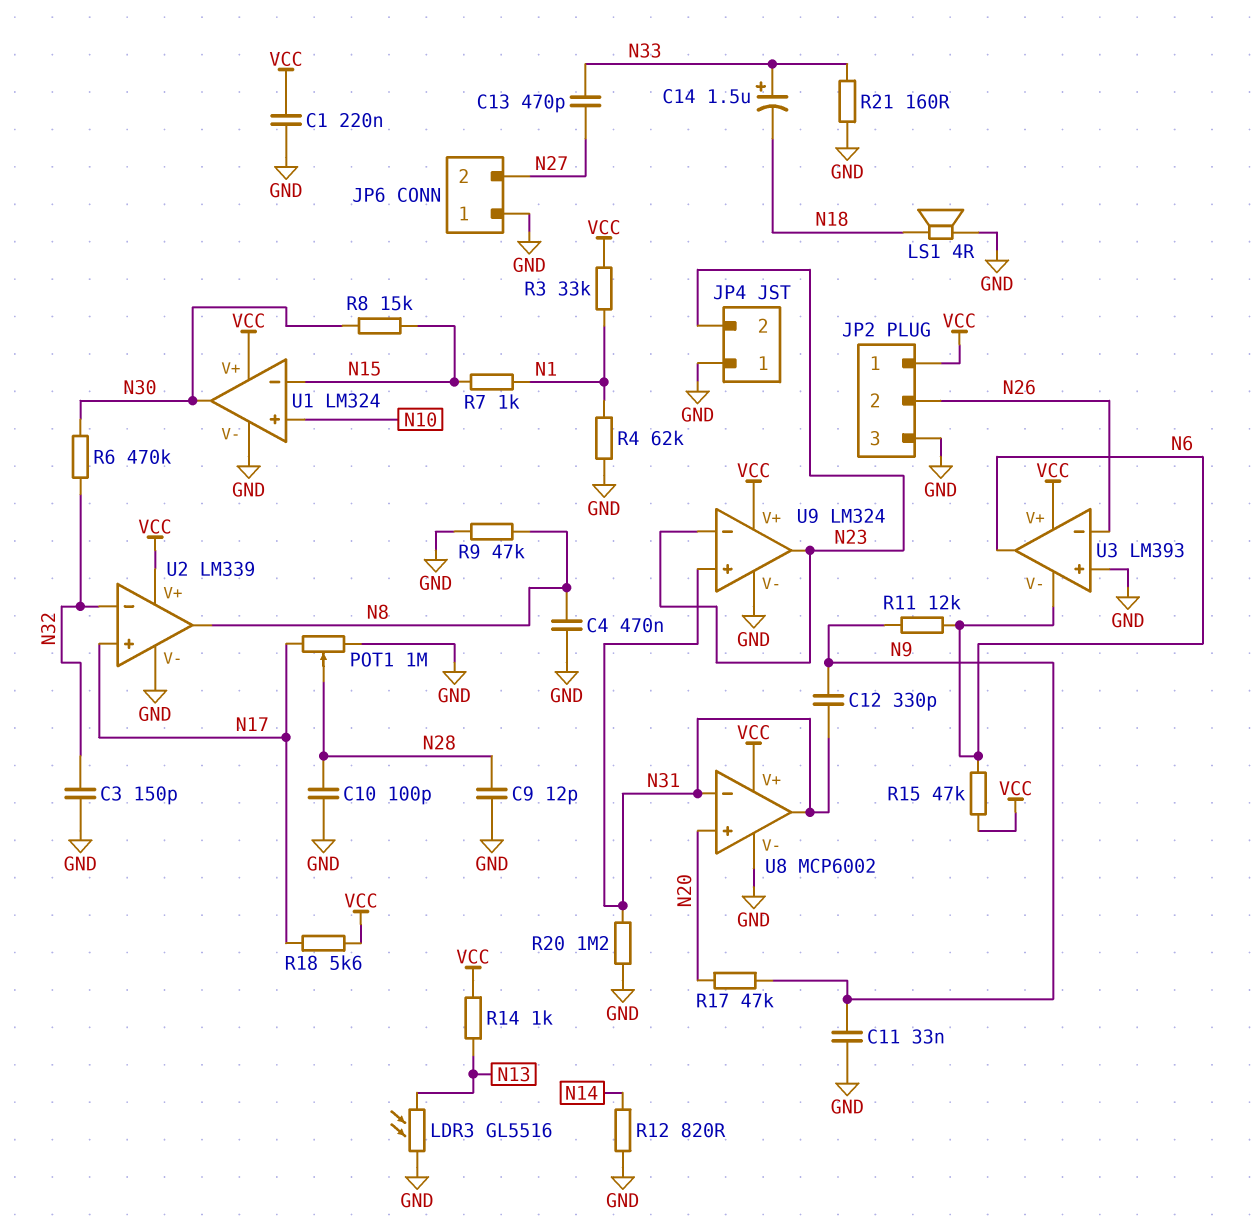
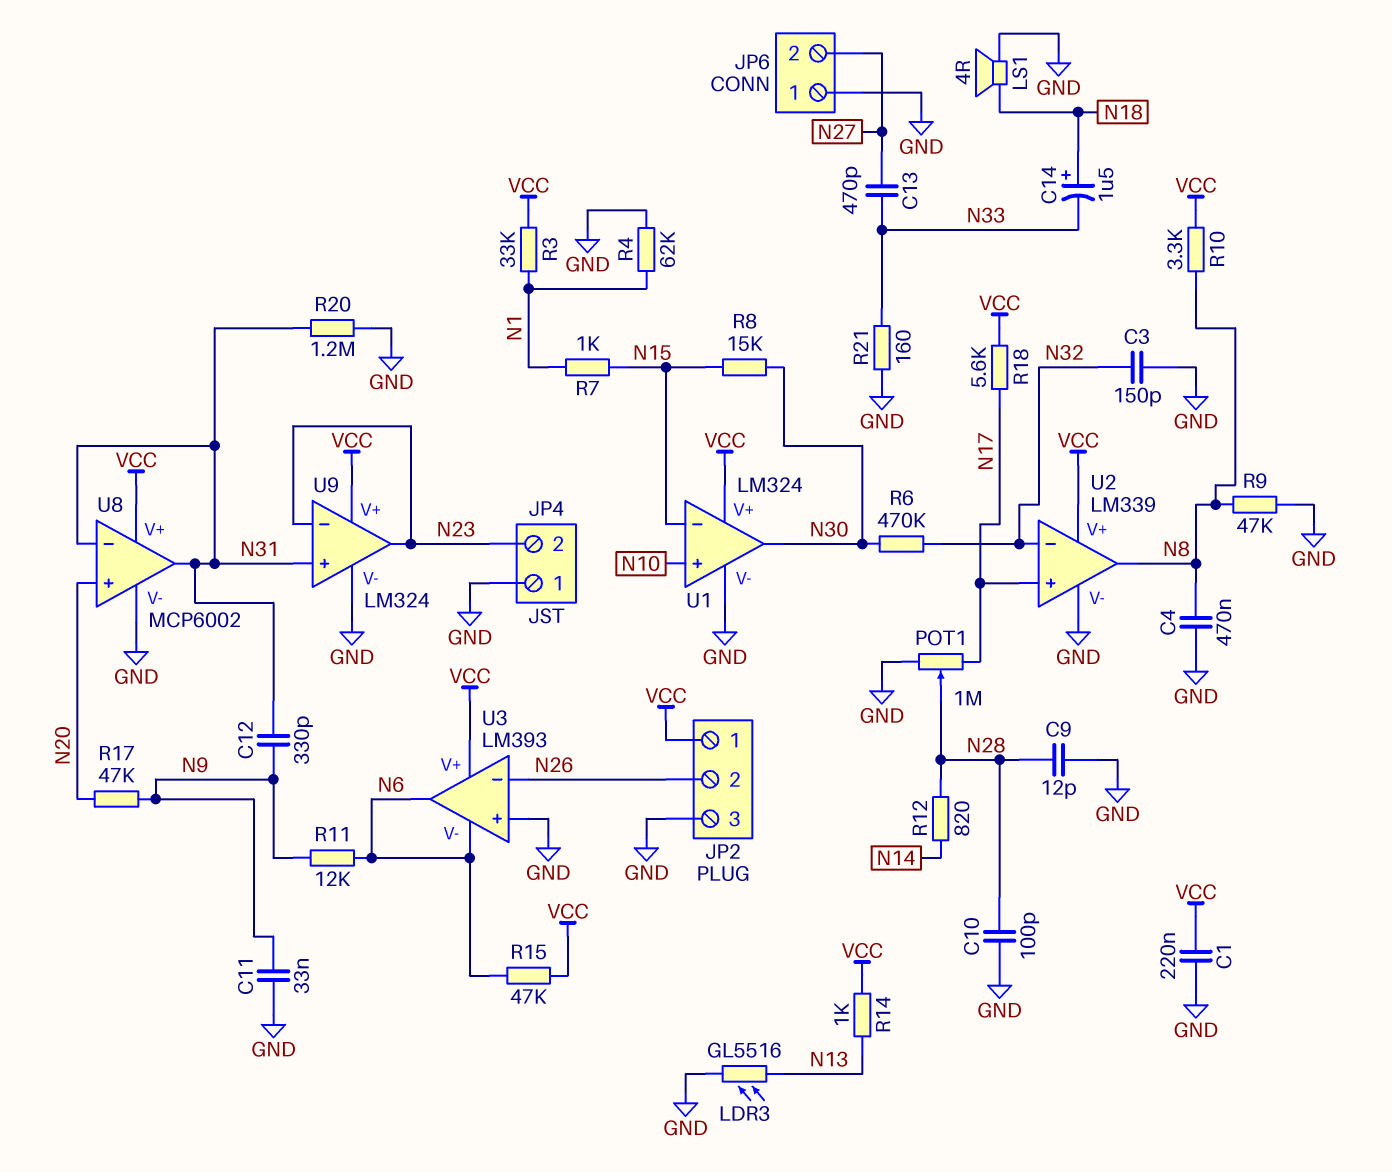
C14: 1.5uF (plus N33, minus N18) -> 1.5uF (plus N18, minus N33)
R10: none -> 3.3k (N8, VCC)
R12: 820 (GND, N14) -> 820 (N14, N28)

